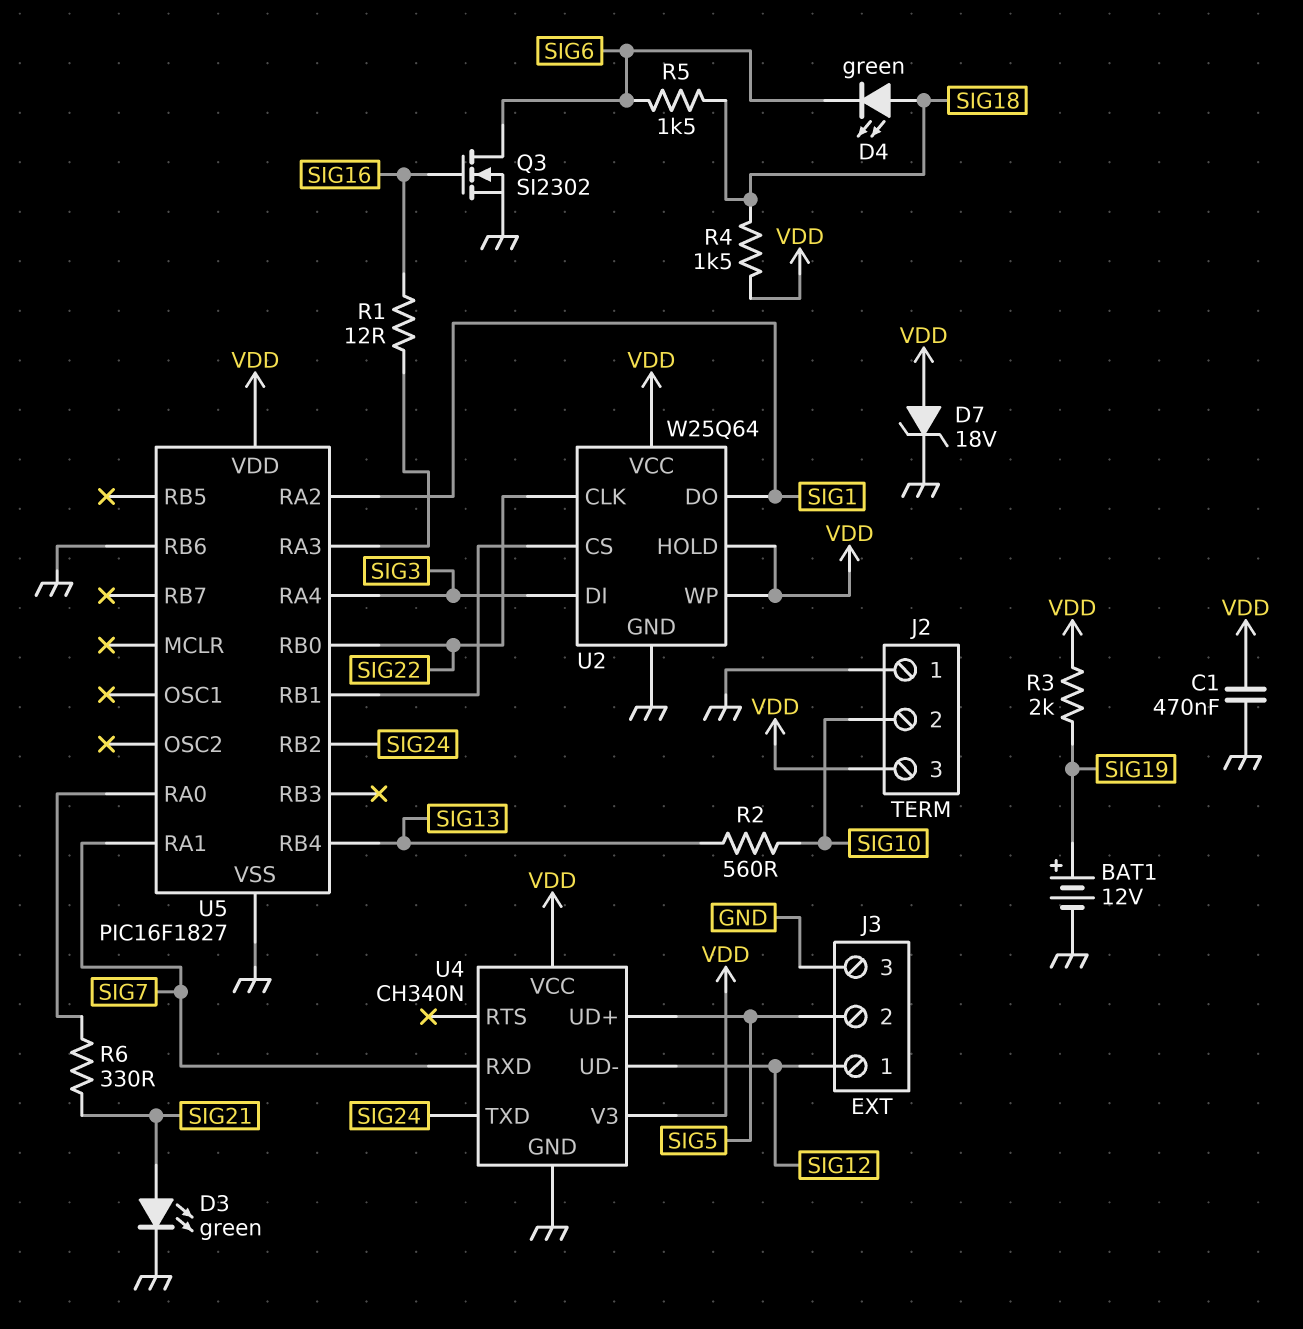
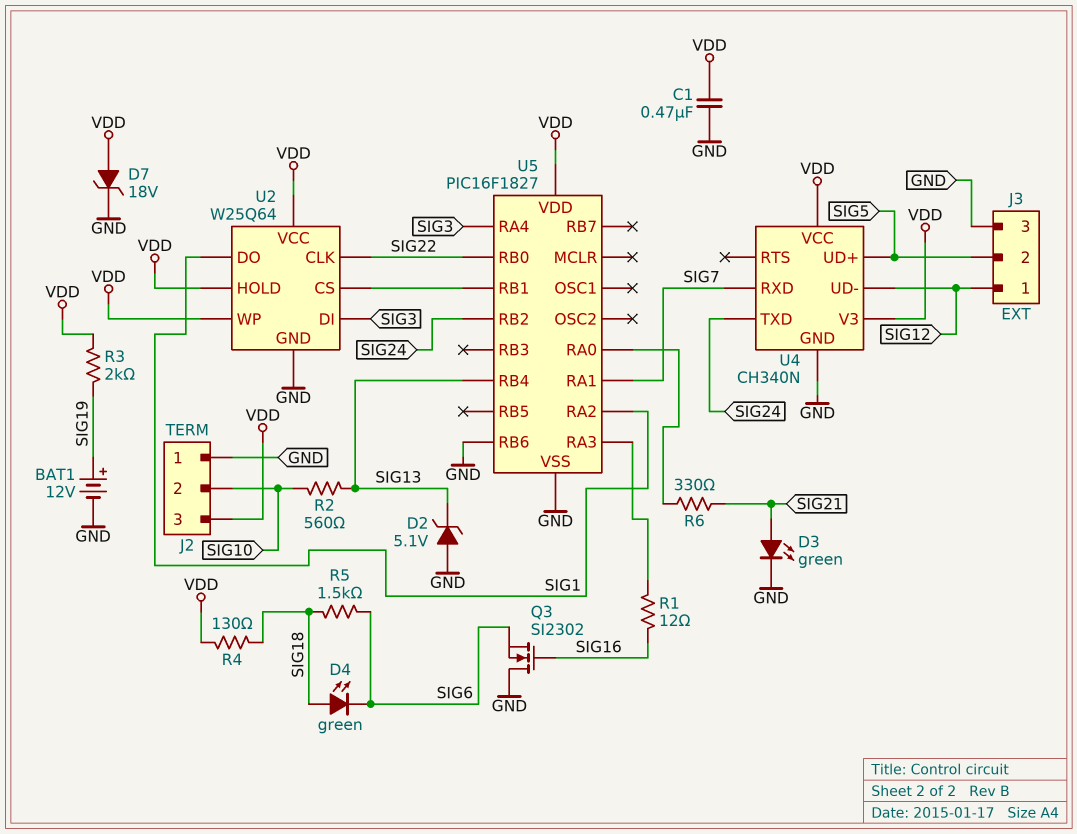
D2: none -> zener 5.1V (A GND, K SIG13)
Q3: NMOS SI2302 (G SIG16, D SIG6, S GND) -> NMOS SI2302 (G SIG16, D GND, S SIG6)
R4: 1.5k (SIG18, VDD) -> 130 (SIG18, VDD)

